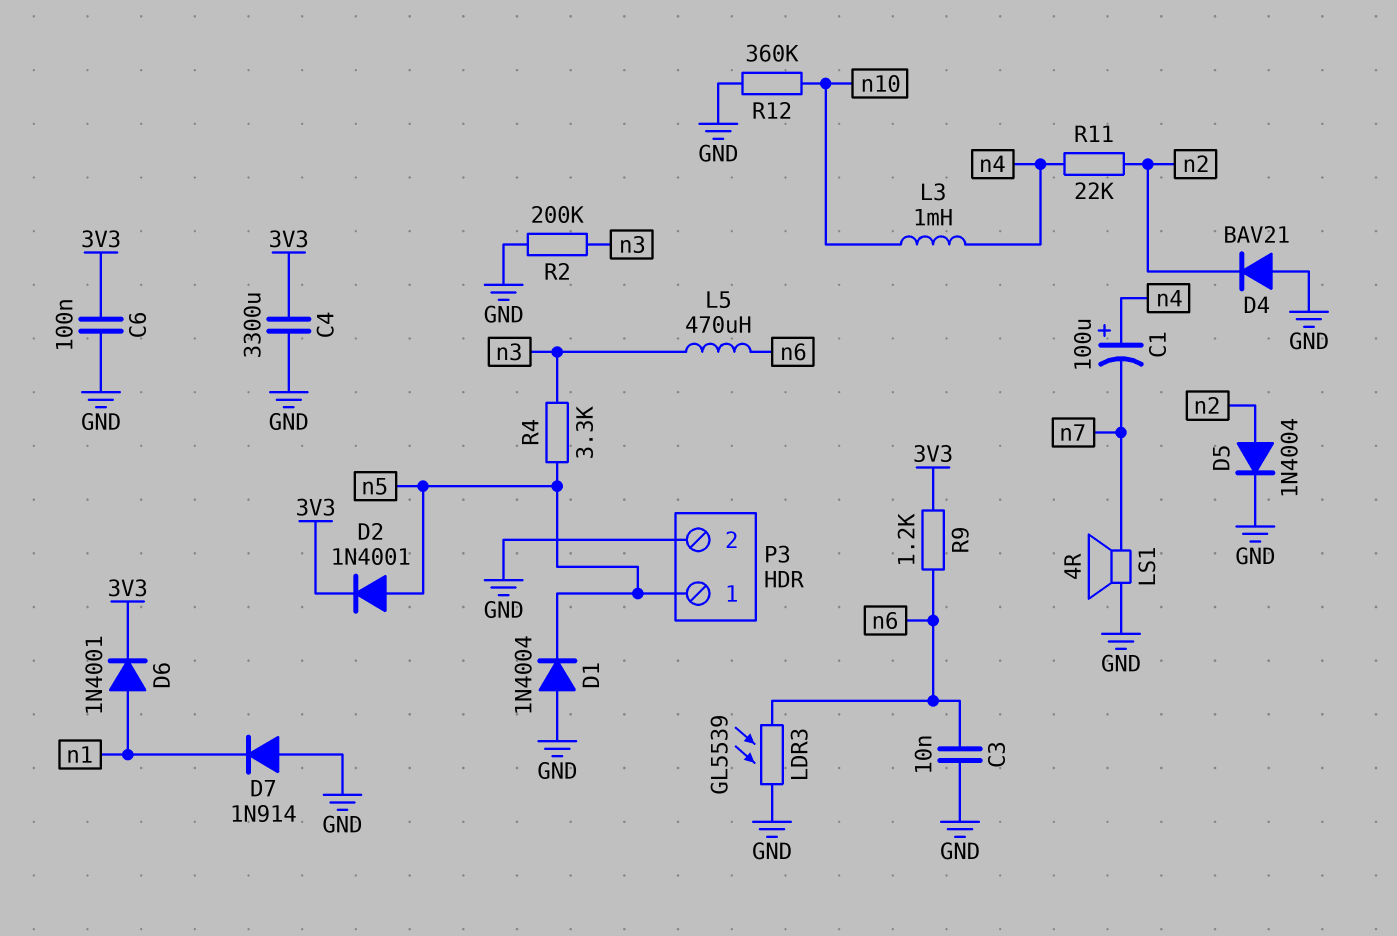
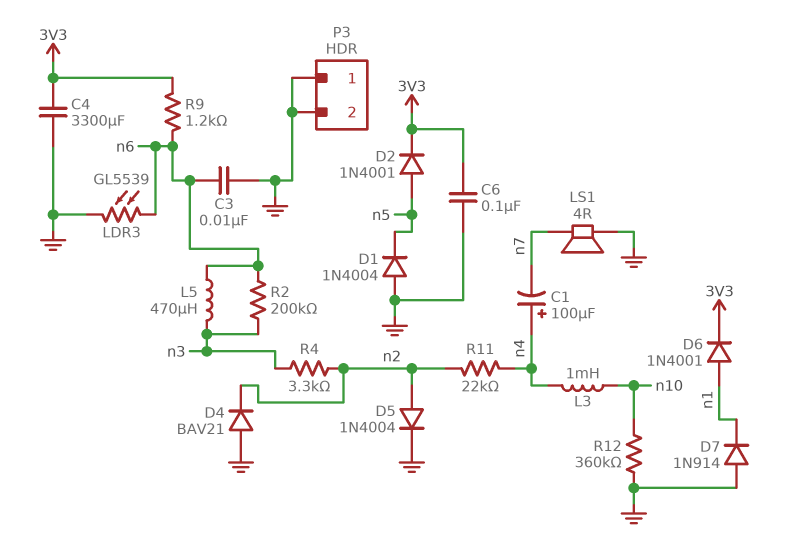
P3 pin 1: n5 -> GND
R2: 200k (GND, n3) -> 200k (n3, n6)
R4: 3.3k (n3, n5) -> 3.3k (n2, n3)

